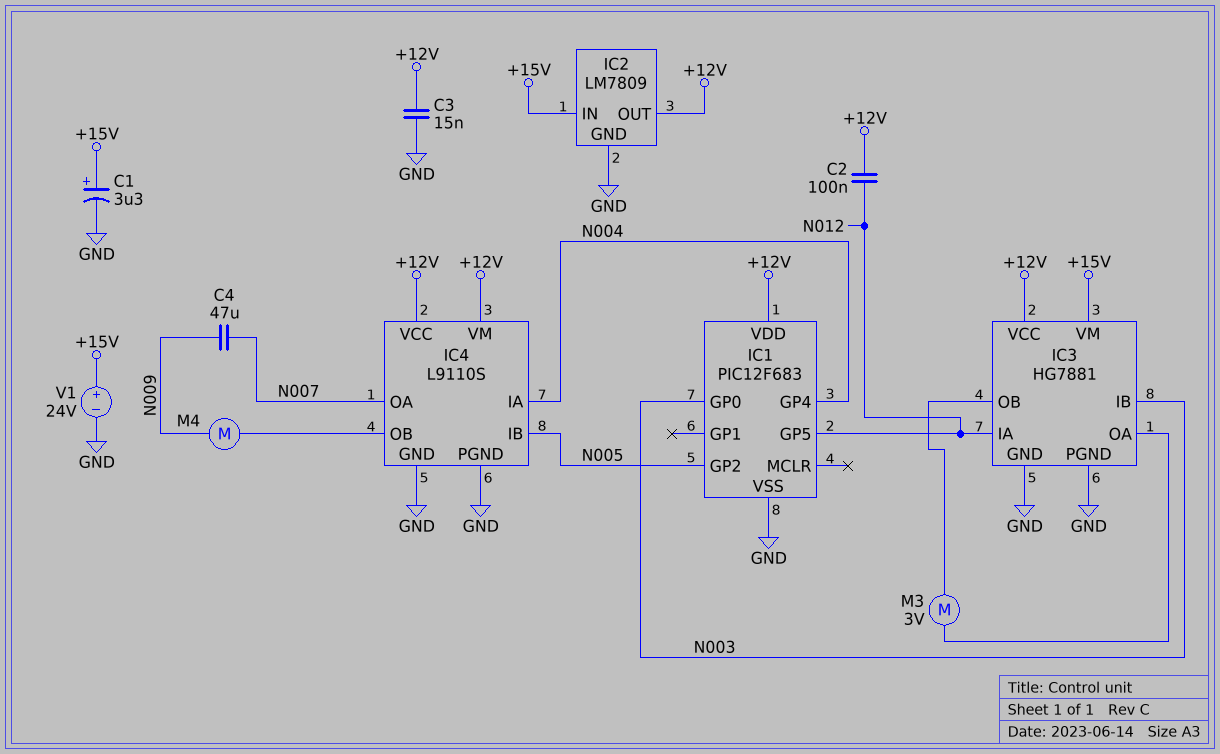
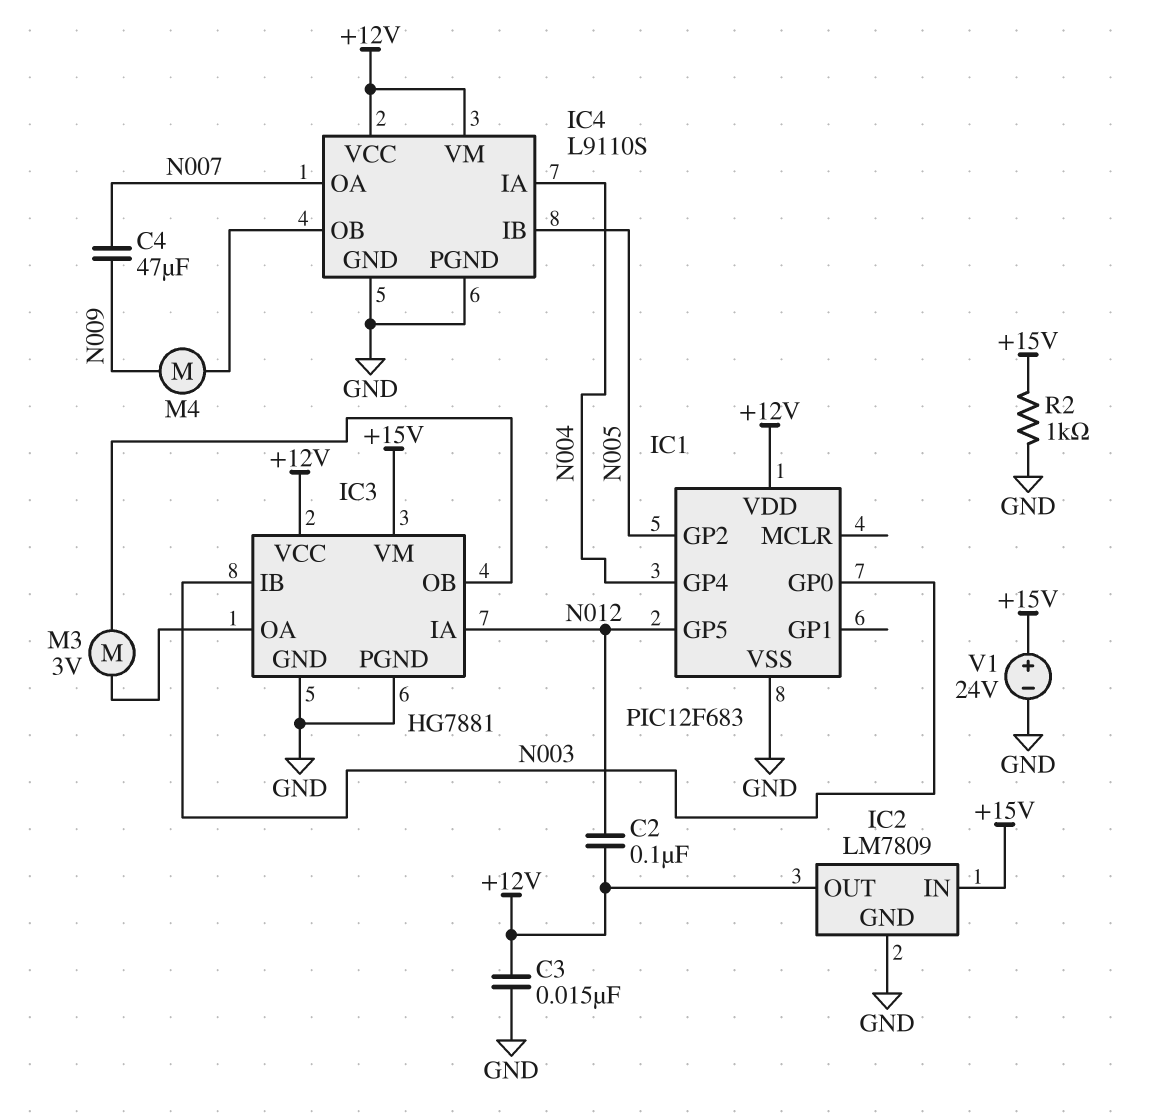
C1: 3.3uF (plus +15V, minus GND) -> none
R2: none -> 1k (+15V, GND)

